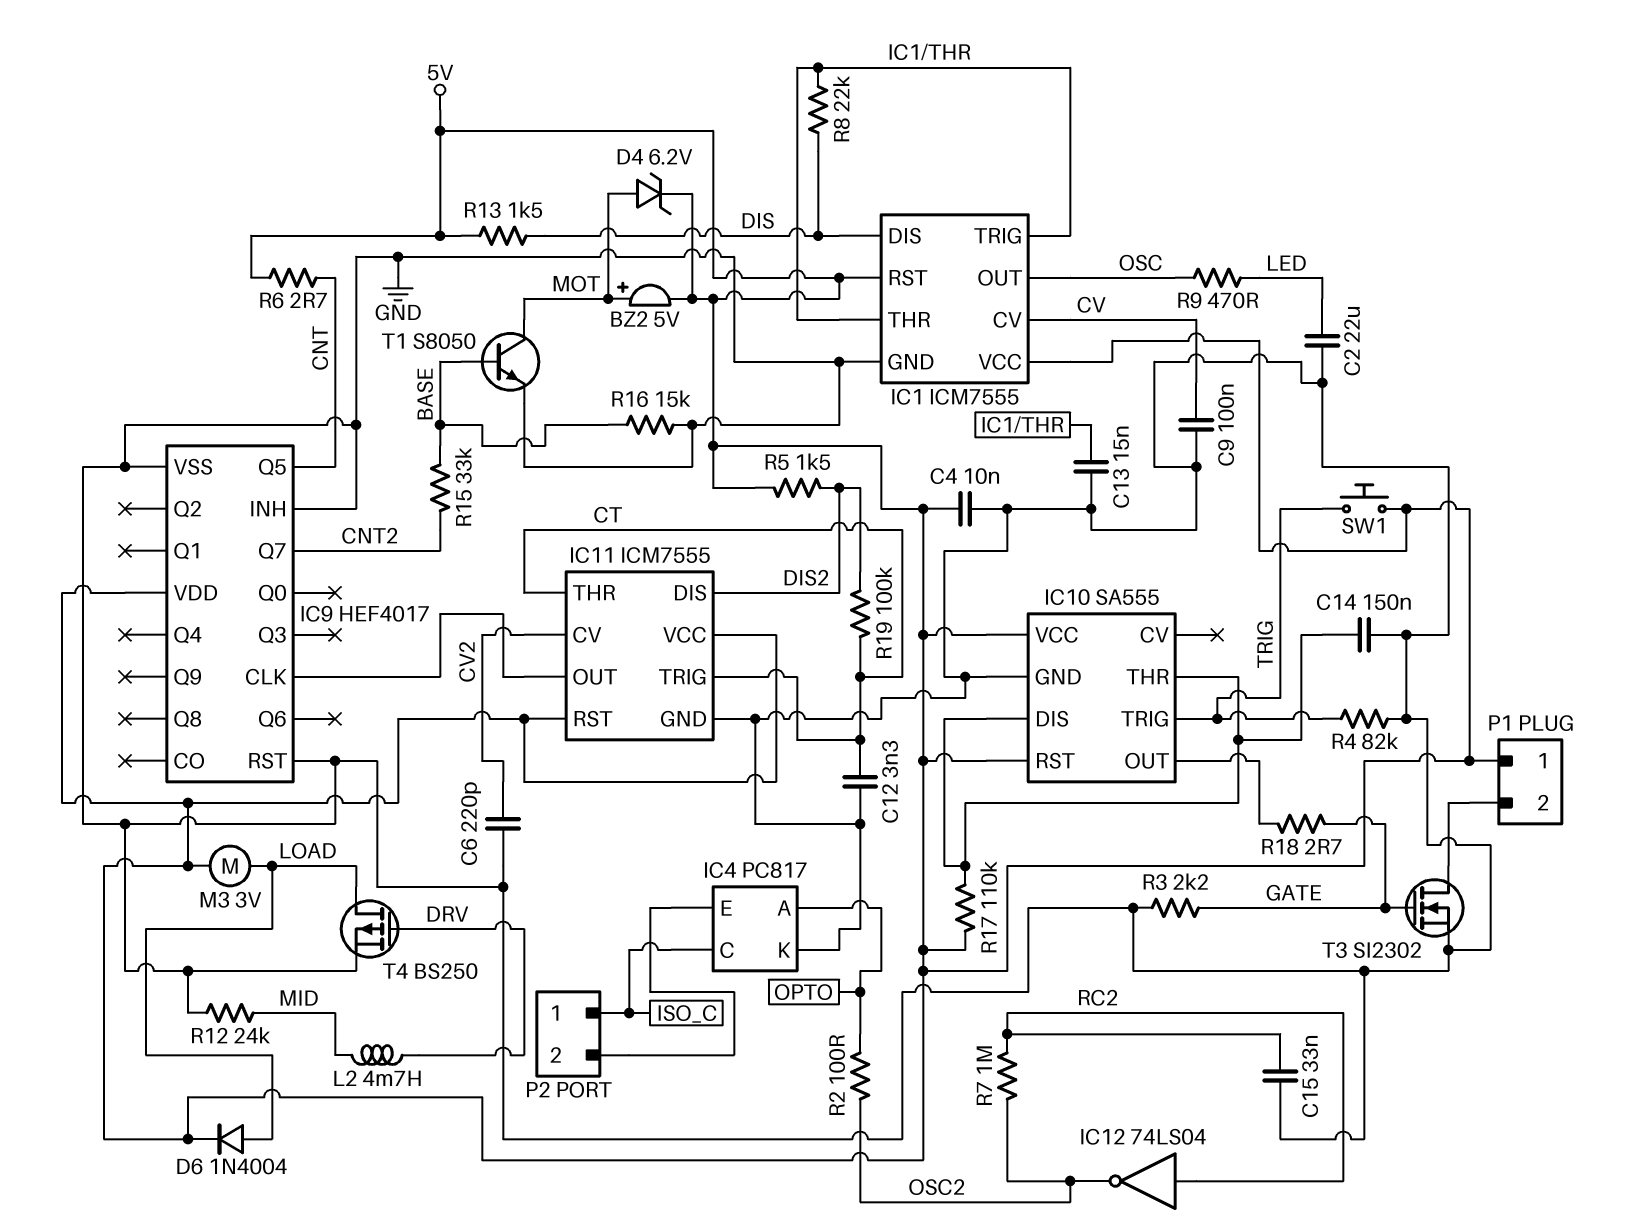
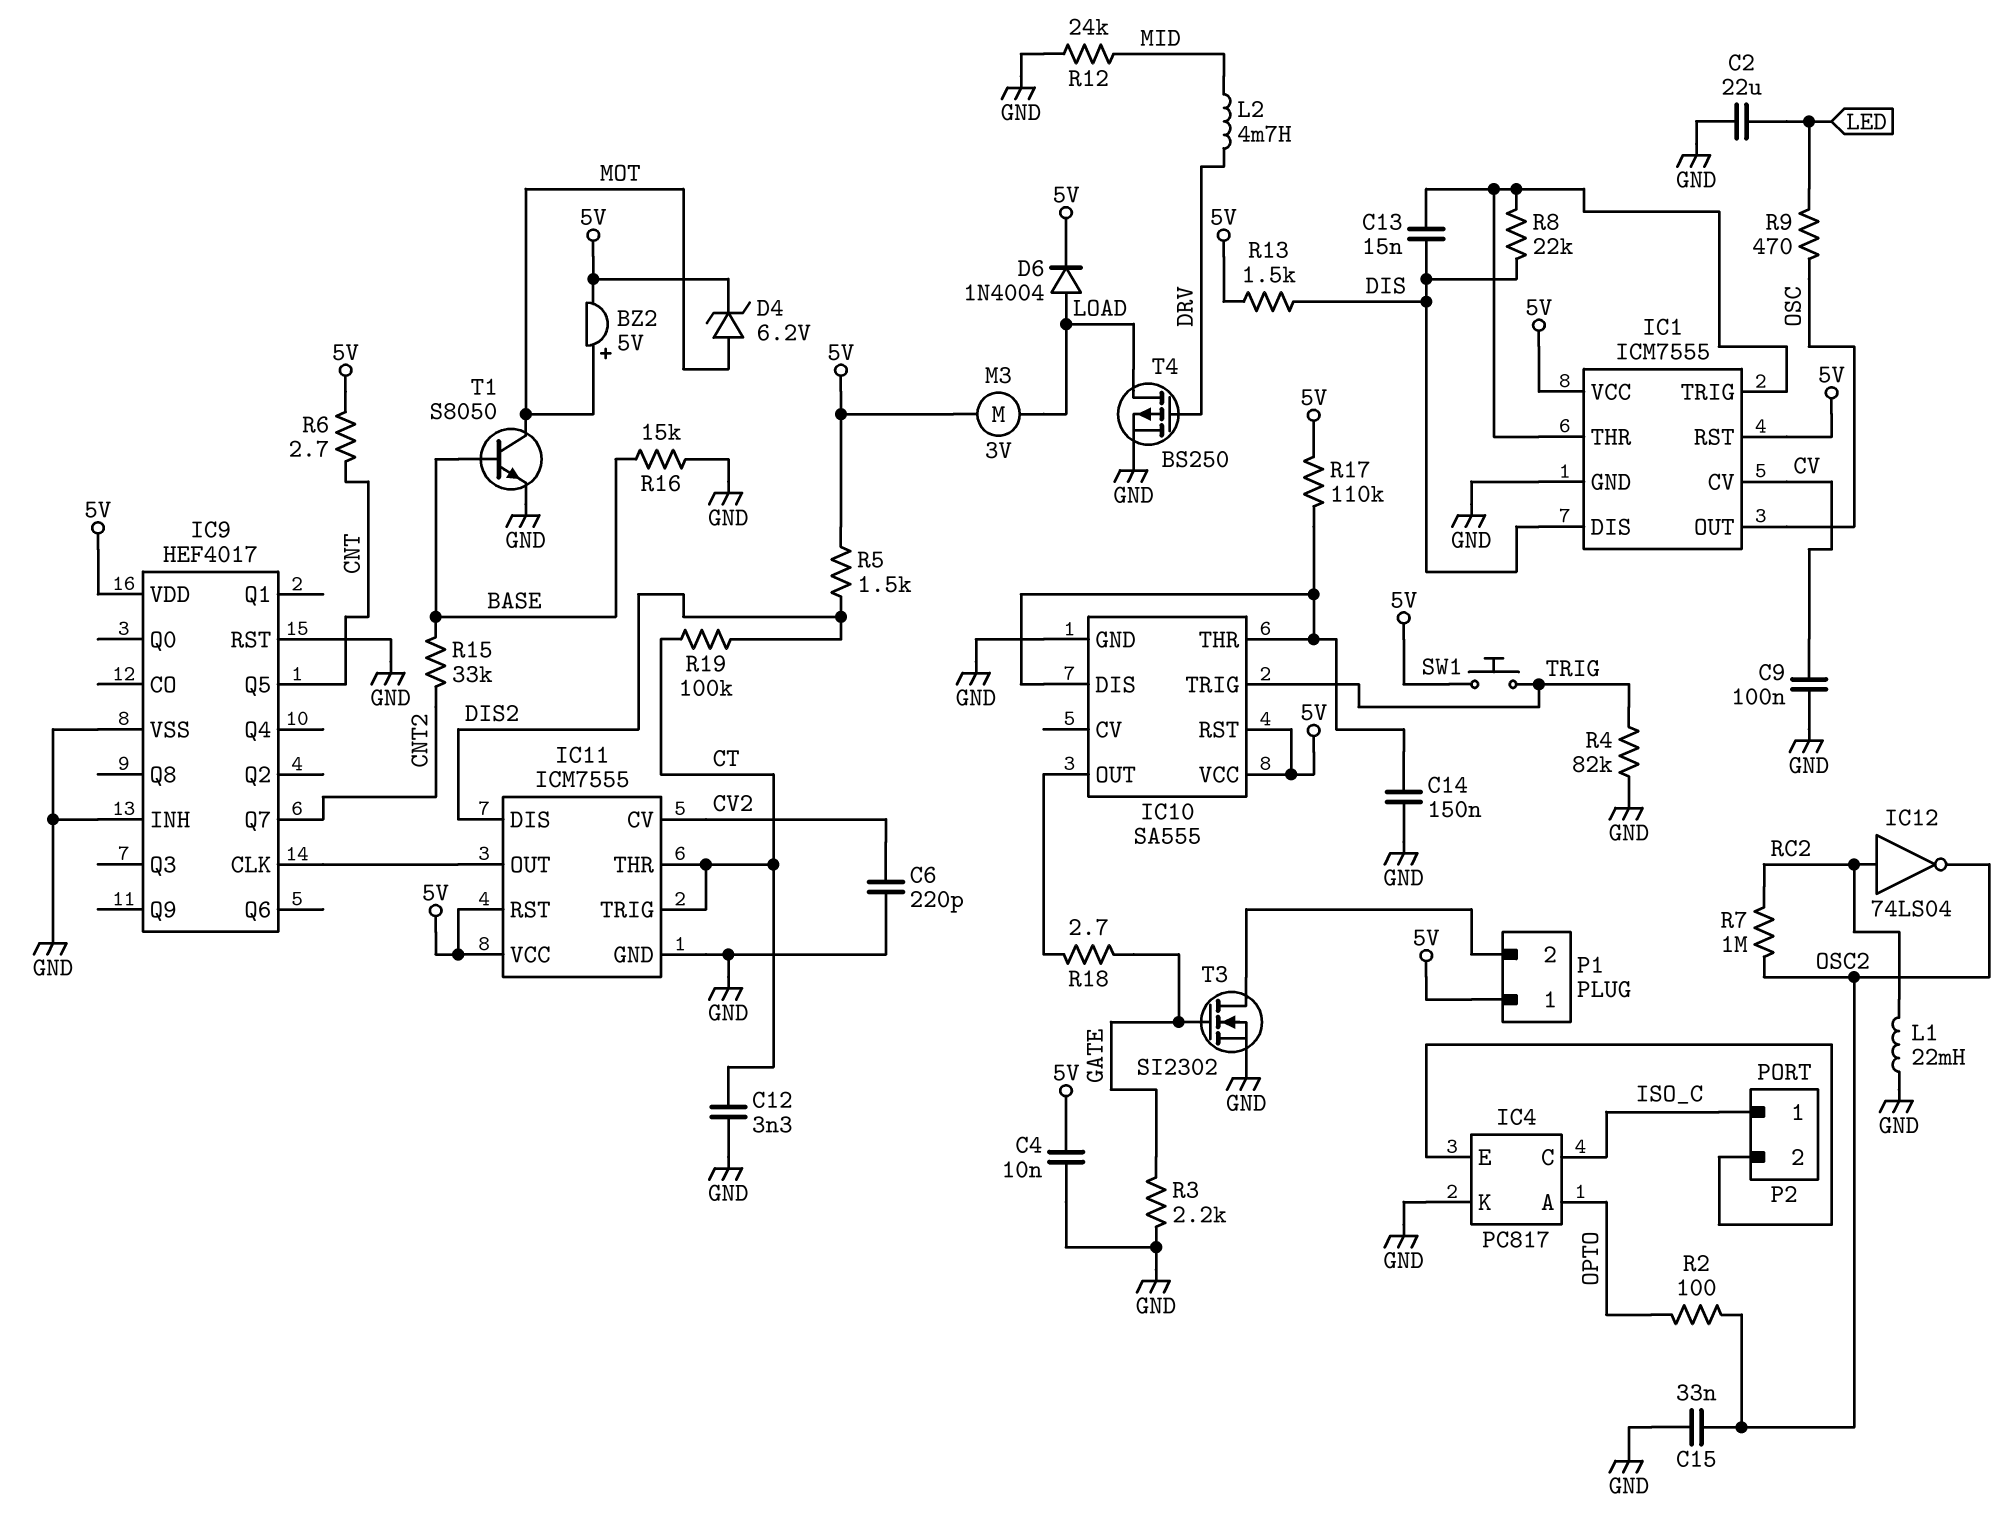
C13: 15nF (GND, IC1/THR) -> 15nF (DIS, IC1/THR)
C15: 33nF (GND, RC2) -> 33nF (GND, OSC2)
L1: none -> 22mH (GND, RC2)

